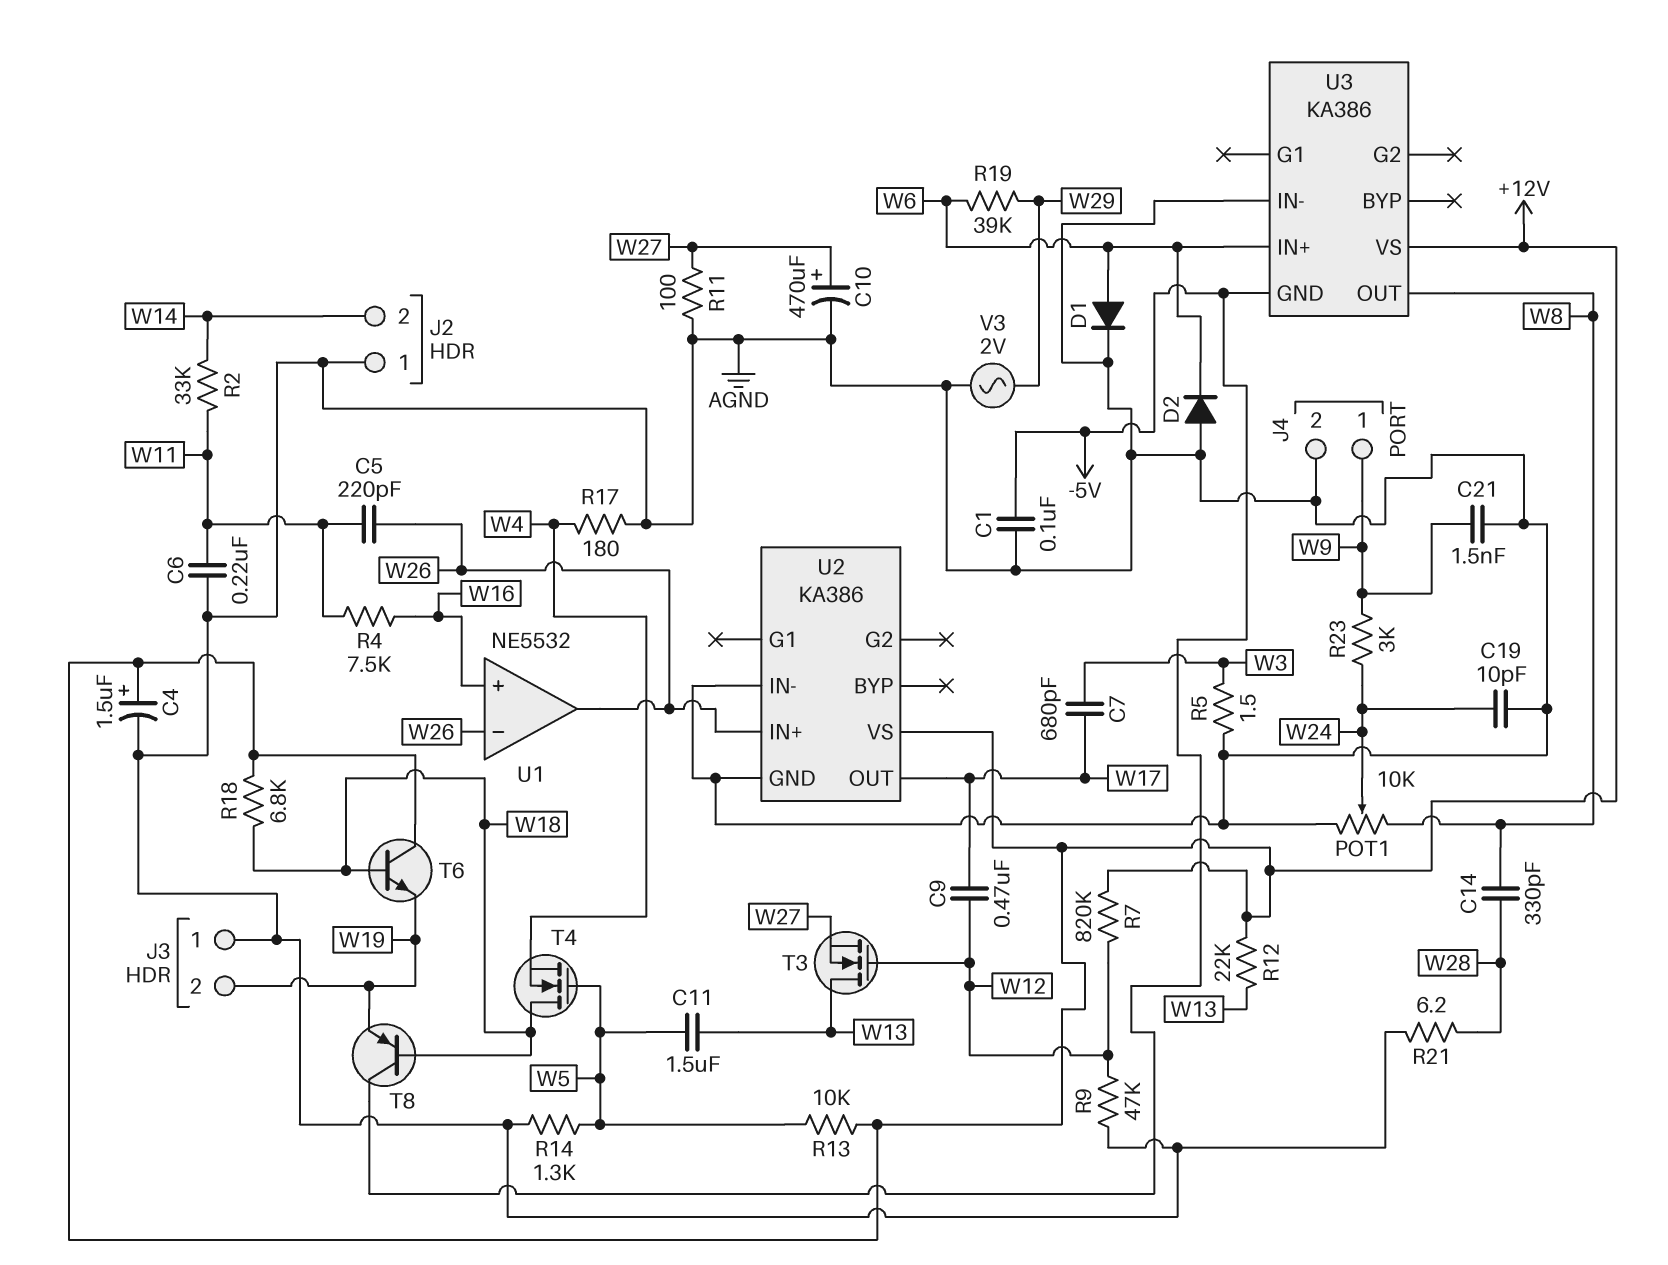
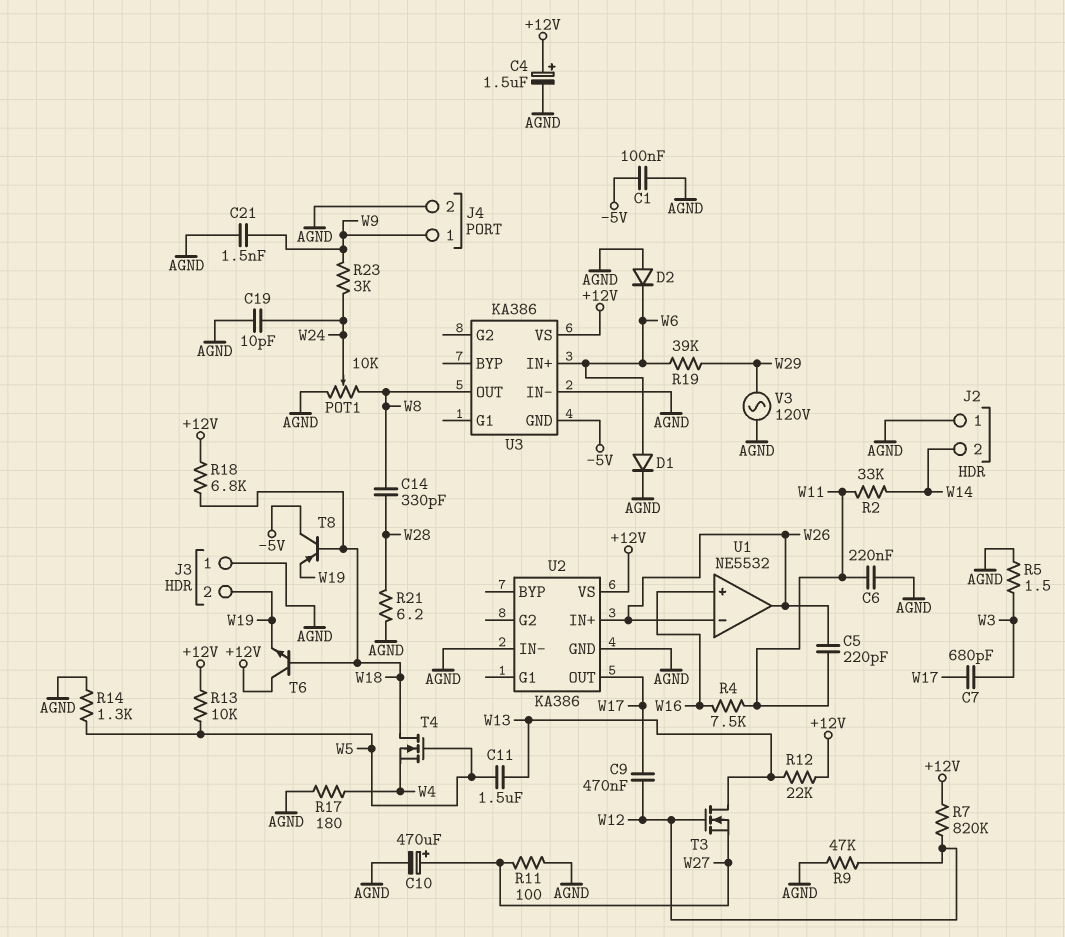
V3: AC 2V (AGND, W29) -> AC 120V (AGND, W29)

